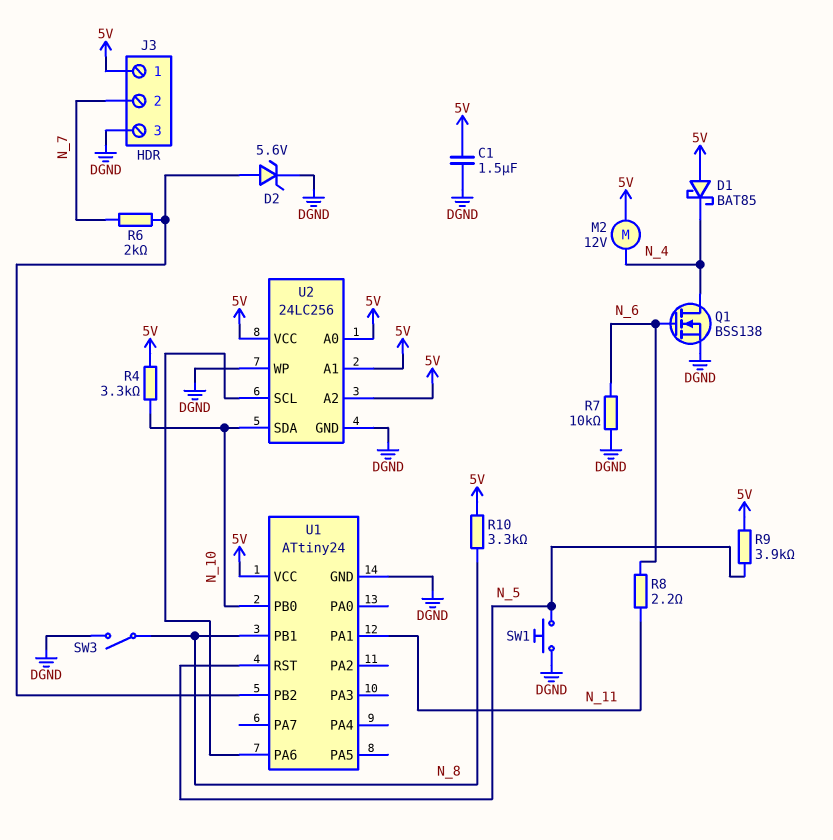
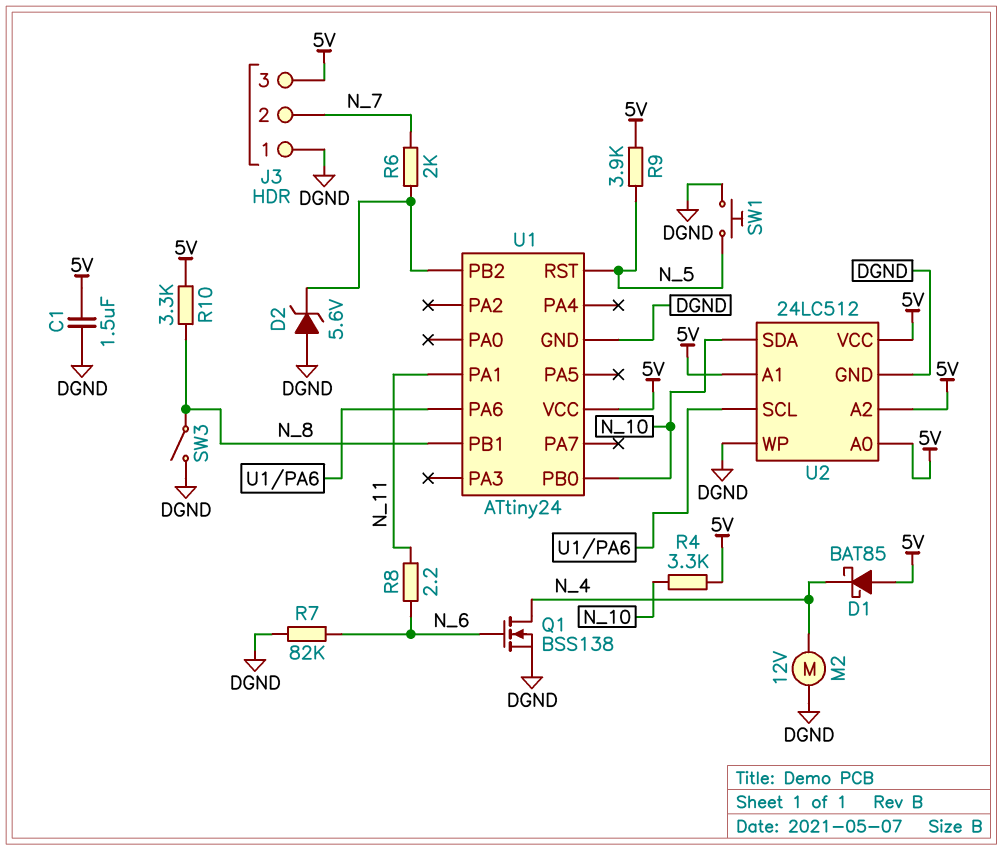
D2: zener 5.6V (A U1/PB2, K DGND) -> zener 5.6V (A DGND, K U1/PB2)
J3 pin 1: 5V -> DGND
J3 pin 3: DGND -> 5V
M2: motor 12V (5V, N_4) -> motor 12V (DGND, N_4)
R7: 10k (DGND, N_6) -> 82k (DGND, N_6)
U2: 24LC256 -> 24LC512

